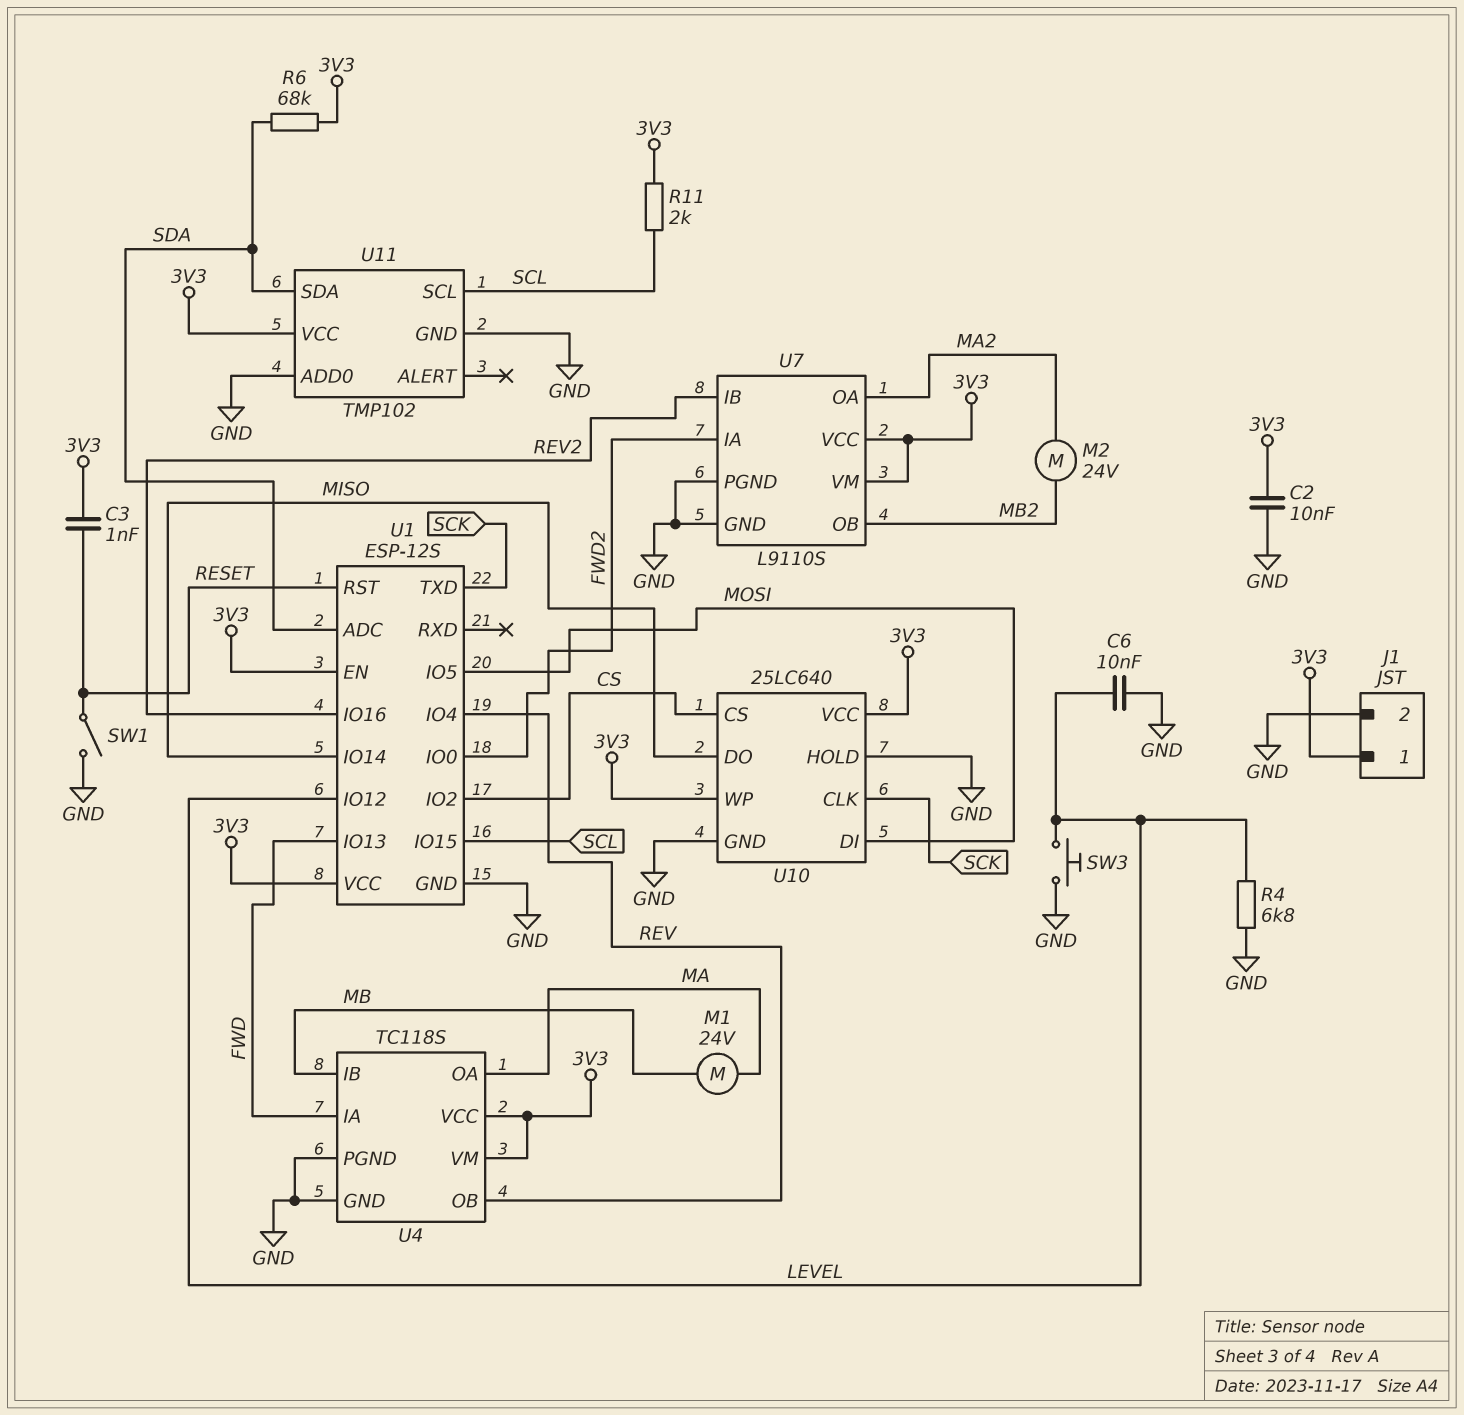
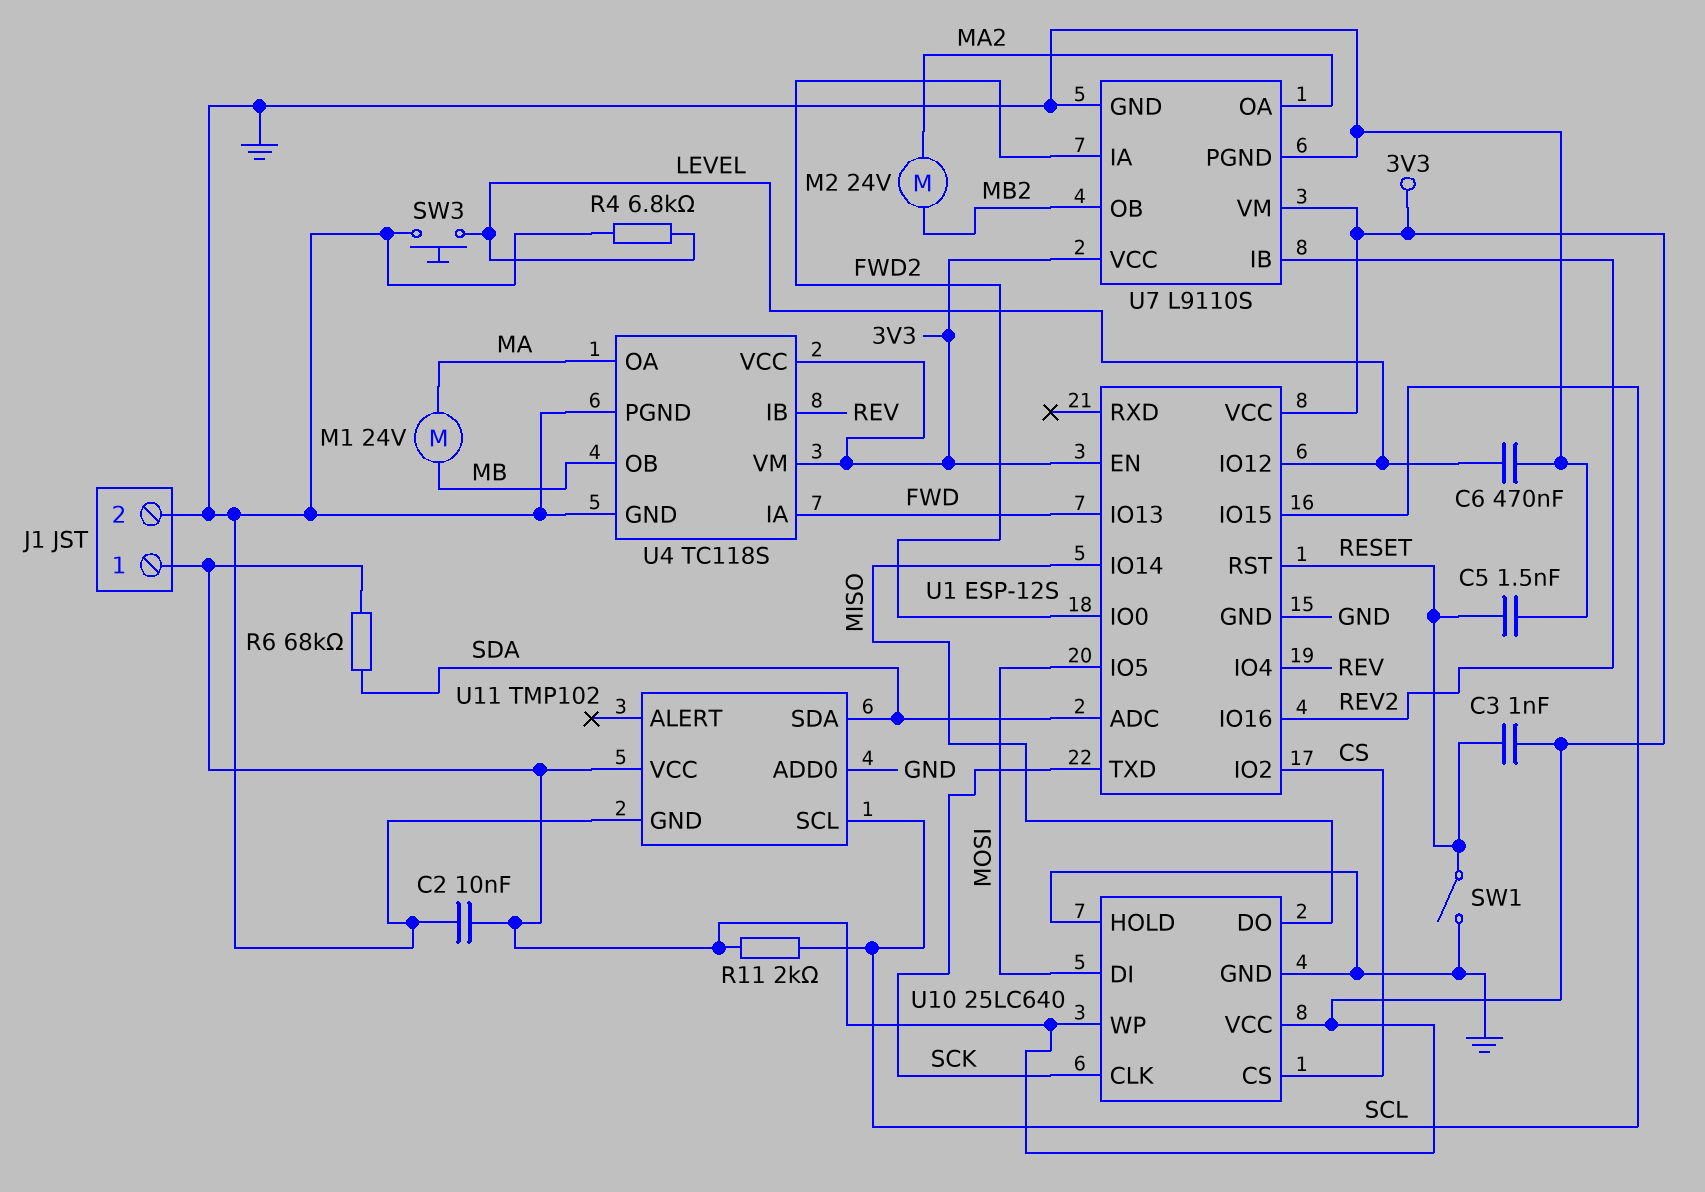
C5: none -> 1.5nF (GND, RESET)
C6: 10nF (GND, LEVEL) -> 470nF (GND, LEVEL)
U4 pin IB: MB -> REV
U4 pin OB: REV -> MB

